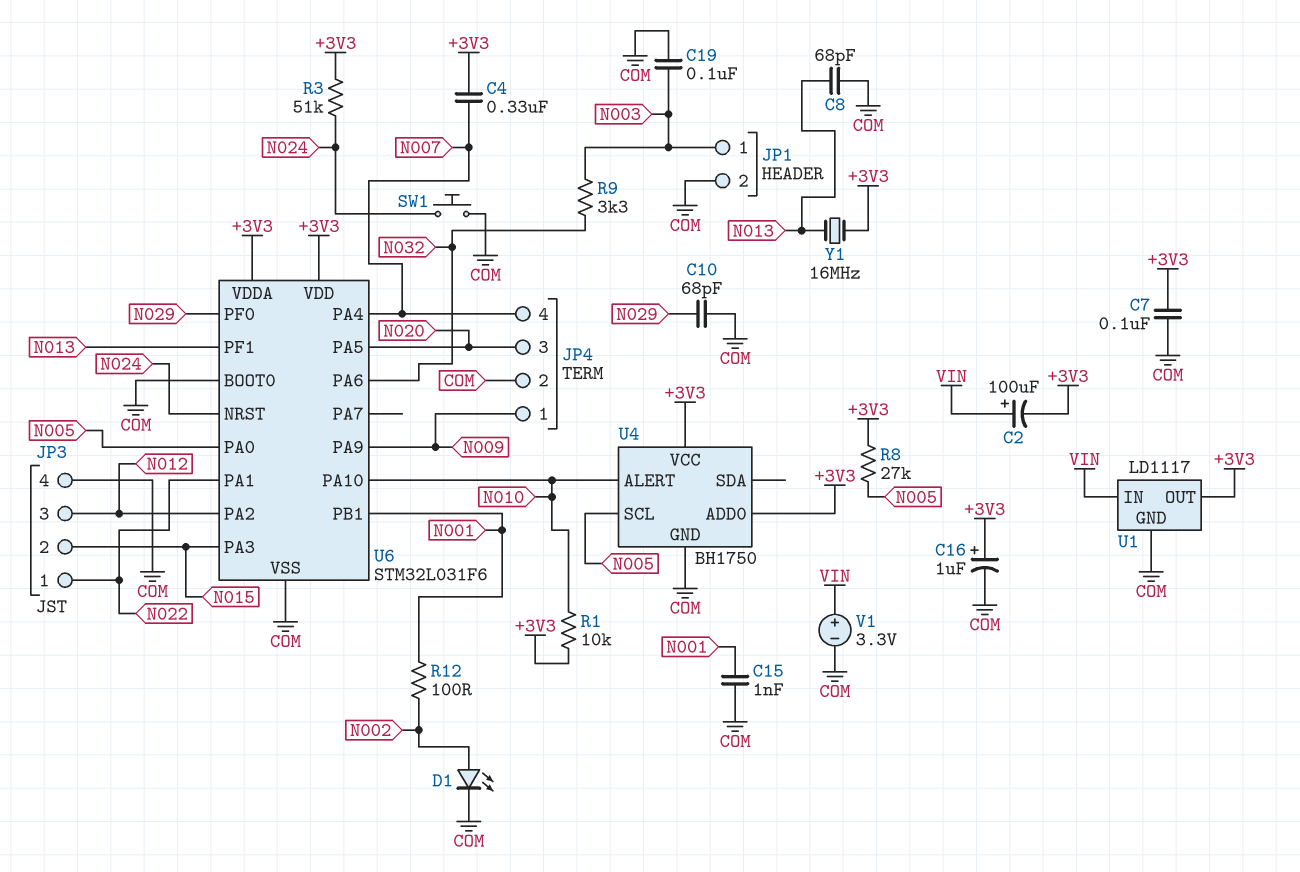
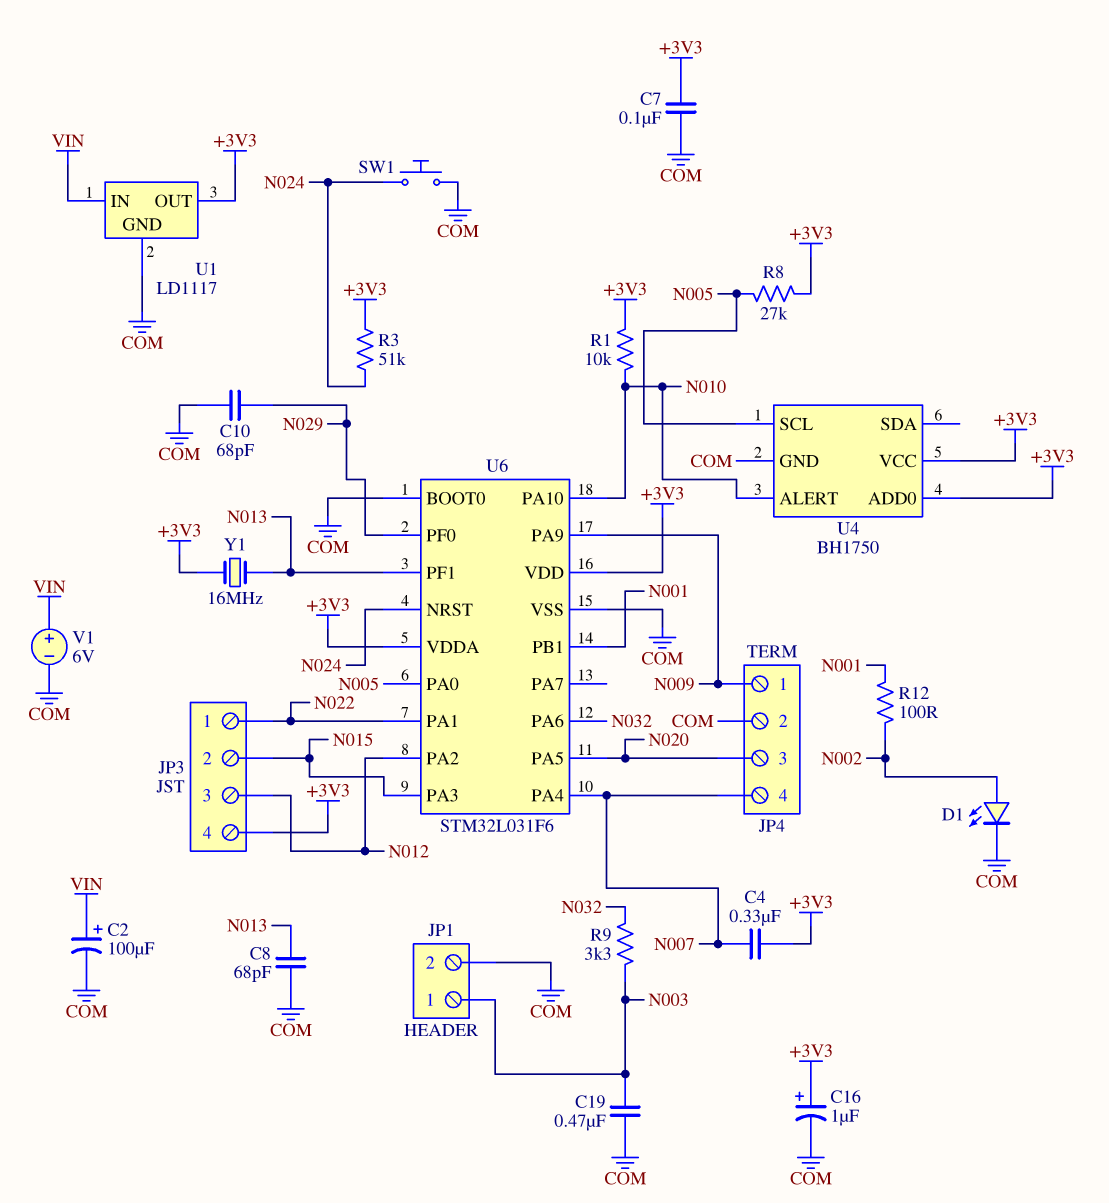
C2: 100uF (plus VIN, minus +3V3) -> 100uF (plus VIN, minus COM)
C15: 1nF (COM, N001) -> none
C19: 100nF (COM, N003) -> 470nF (COM, N003)
JP3 pin 4: COM -> +3V3
V1: 3.3V (plus VIN, minus COM) -> 6V (plus VIN, minus COM)

